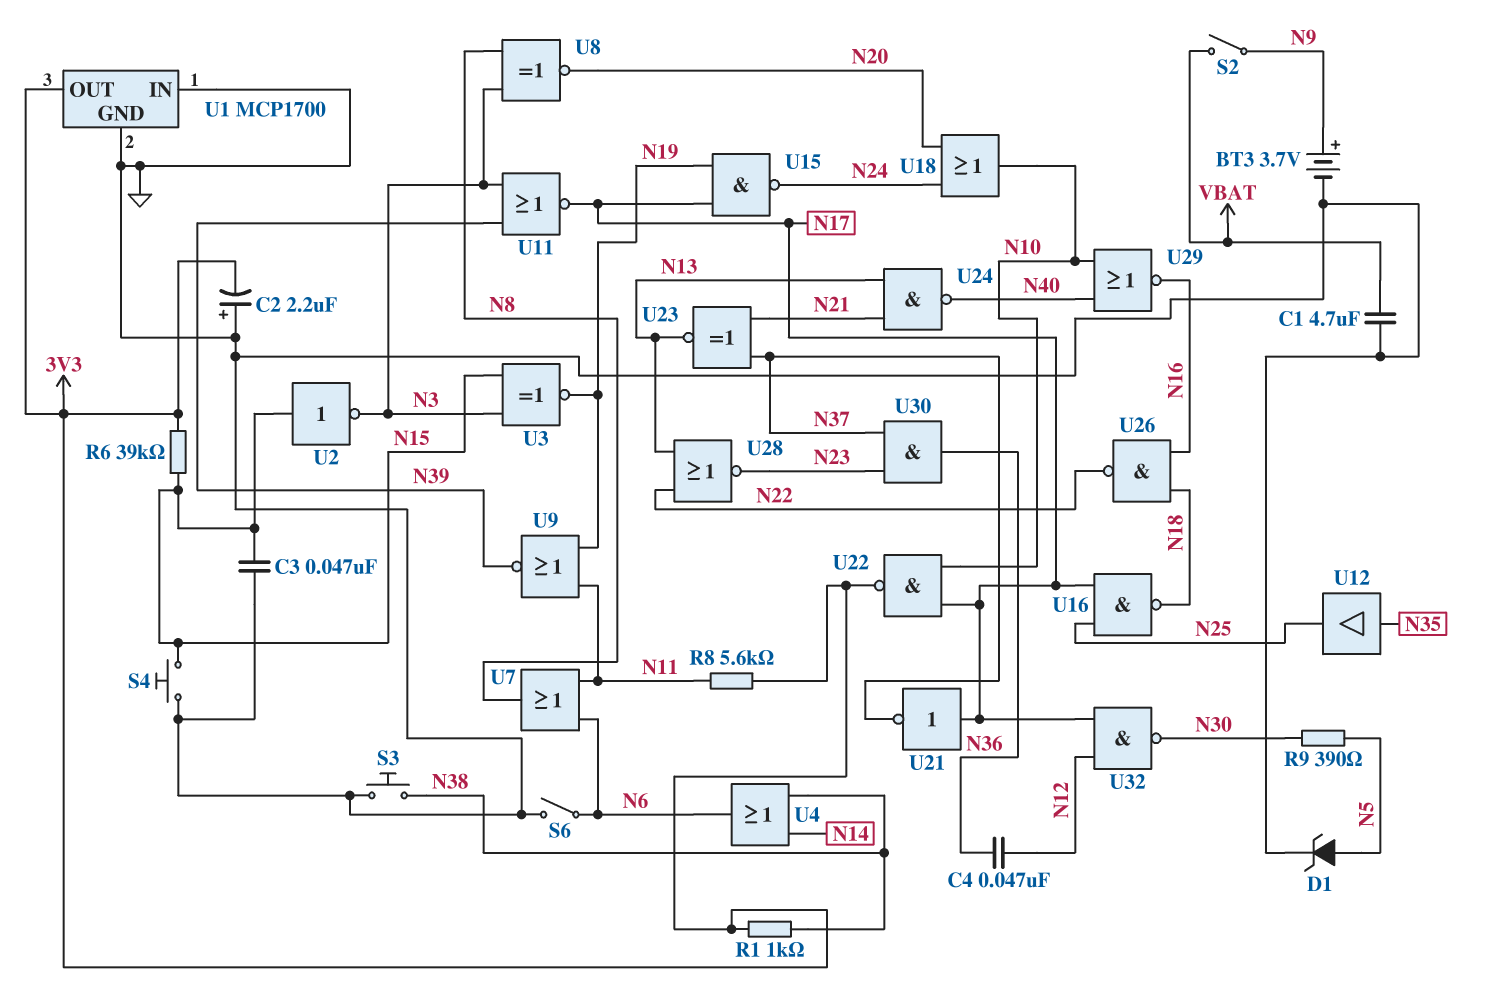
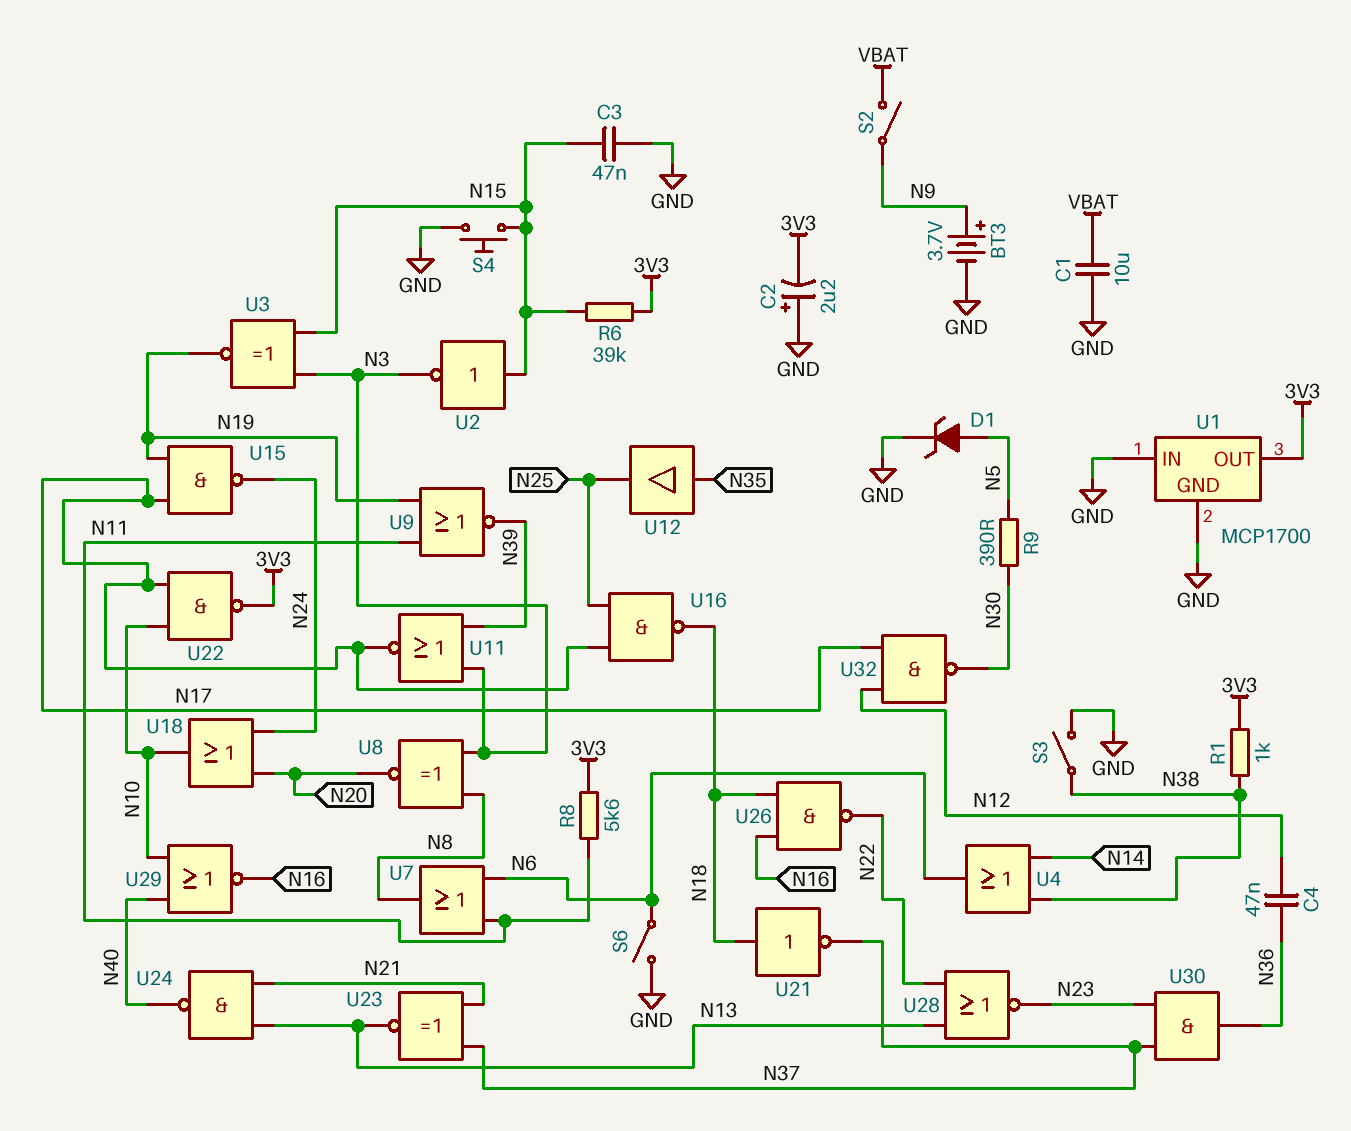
C1: 4.7uF (GND, VBAT) -> 10uF (GND, VBAT)
S3: button (GND, N38) -> switch (GND, N38)
U21: NOT (in N17, out N37) -> NOT (in N18, out N37)

